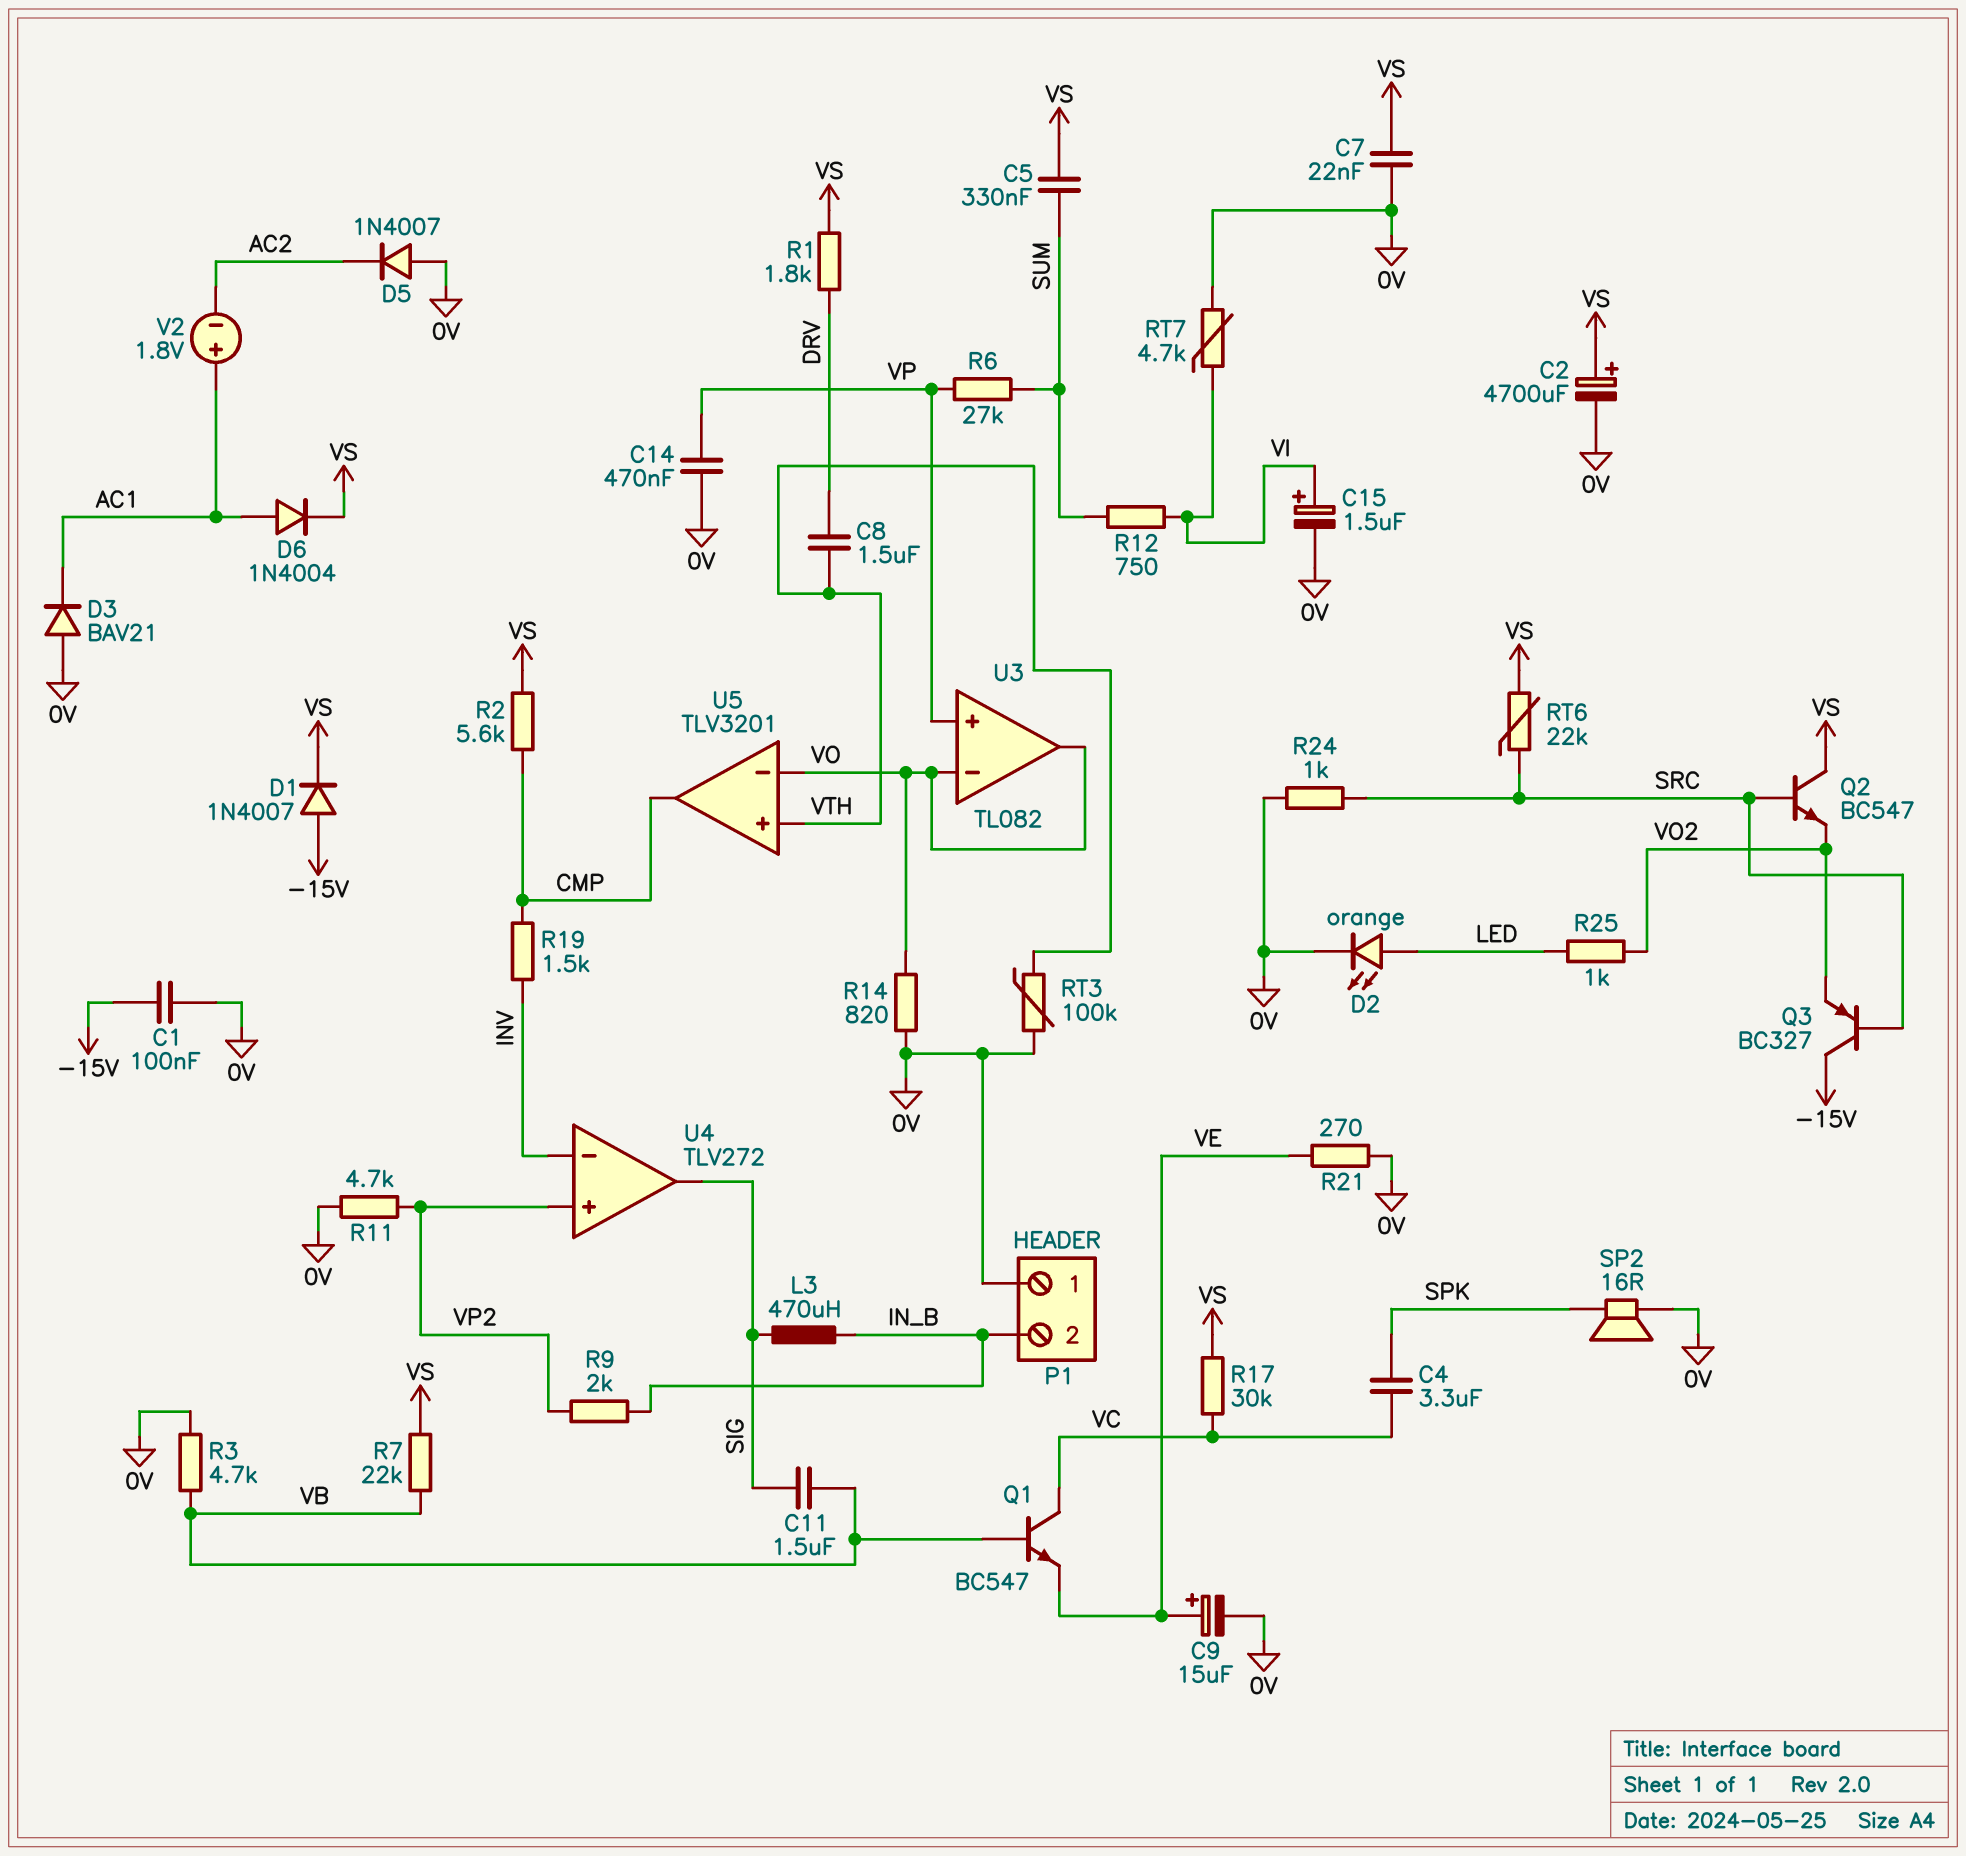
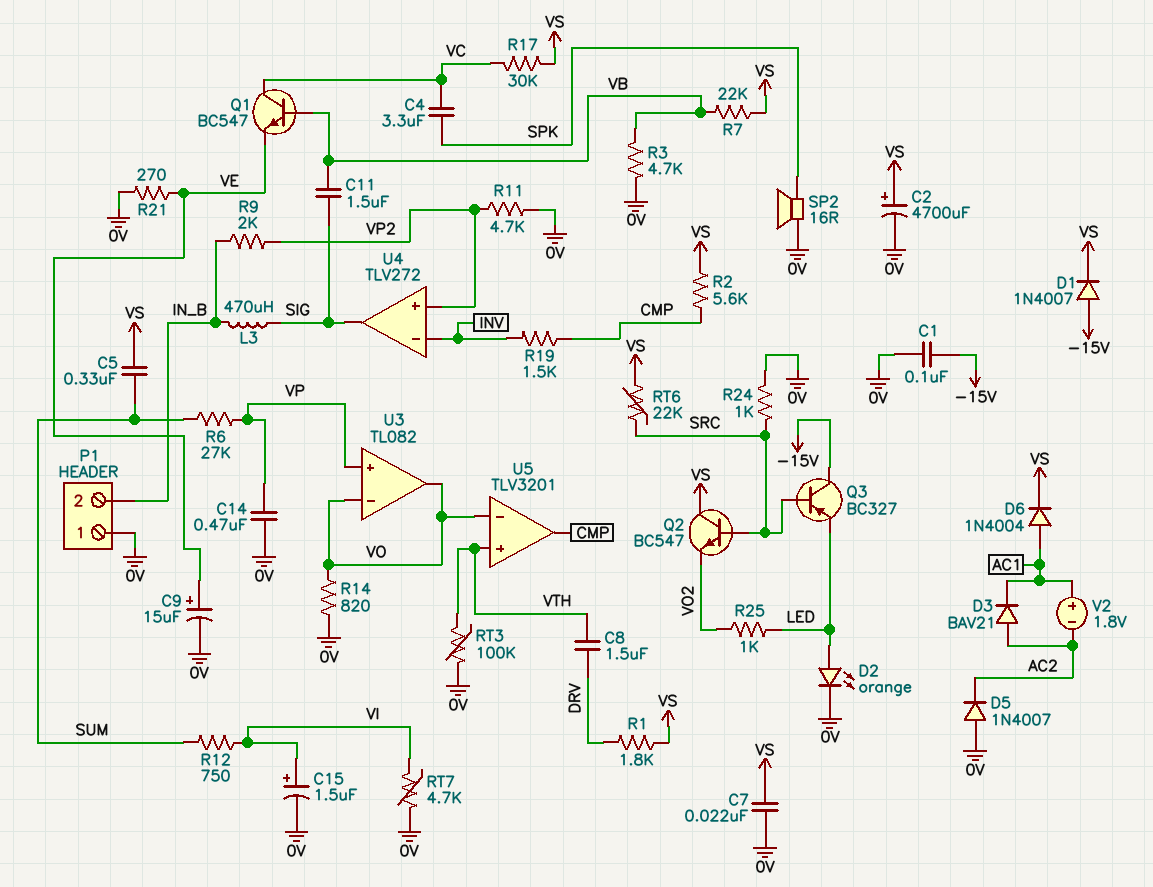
D3: diode BAV21 (A 0V, K AC1) -> diode BAV21 (A AC2, K AC1)
Q3: PNP BC327 (B SRC, C -15V, E VO2) -> PNP BC327 (B SRC, C -15V, E LED)

